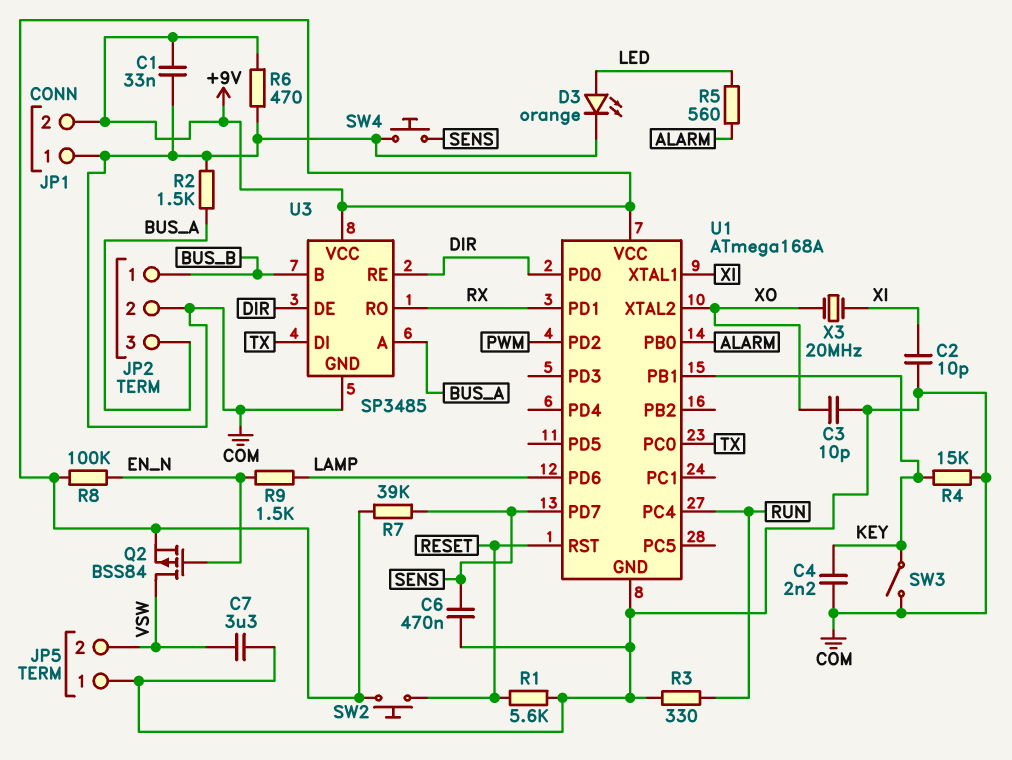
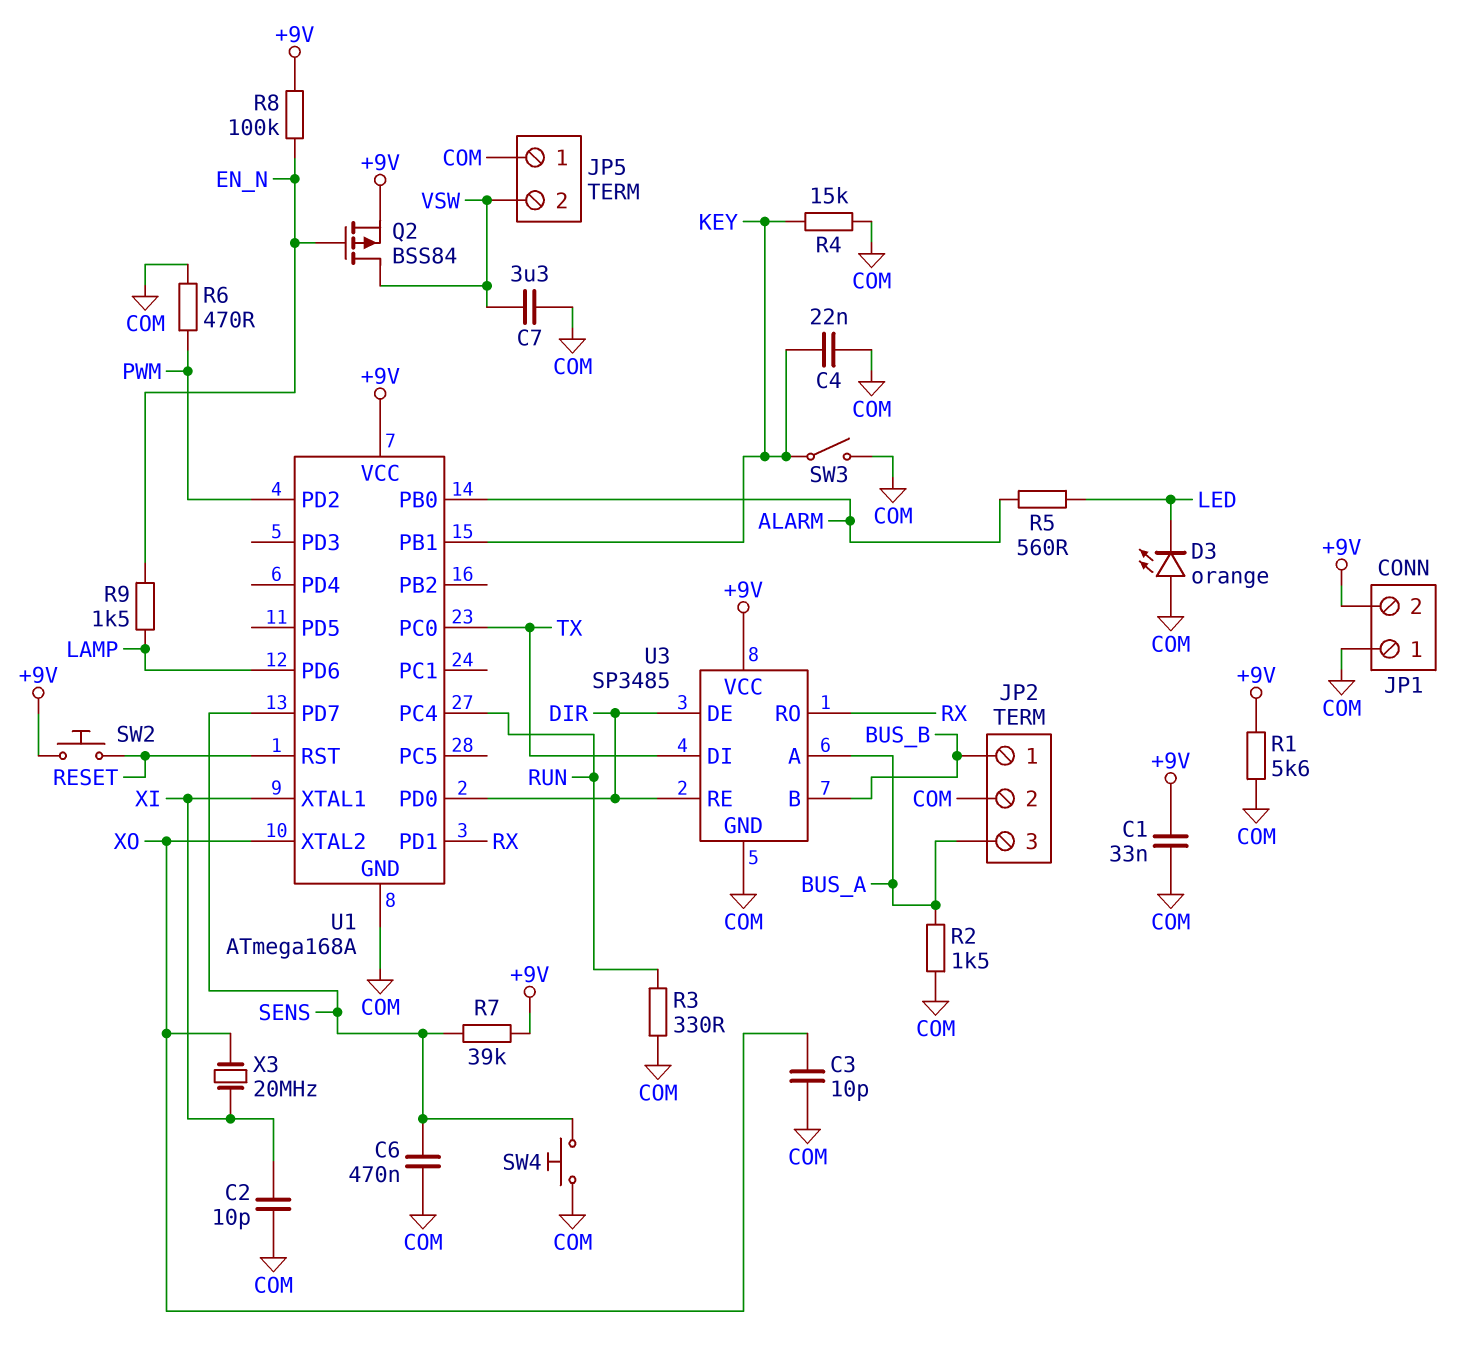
C4: 2.2nF (COM, KEY) -> 22nF (COM, KEY)
D3: LED orange (A LED, K COM) -> LED orange (A COM, K LED)
R1: 5.6k (COM, RESET) -> 5.6k (+9V, COM)
R6: 470 (+9V, COM) -> 470 (COM, PWM)

